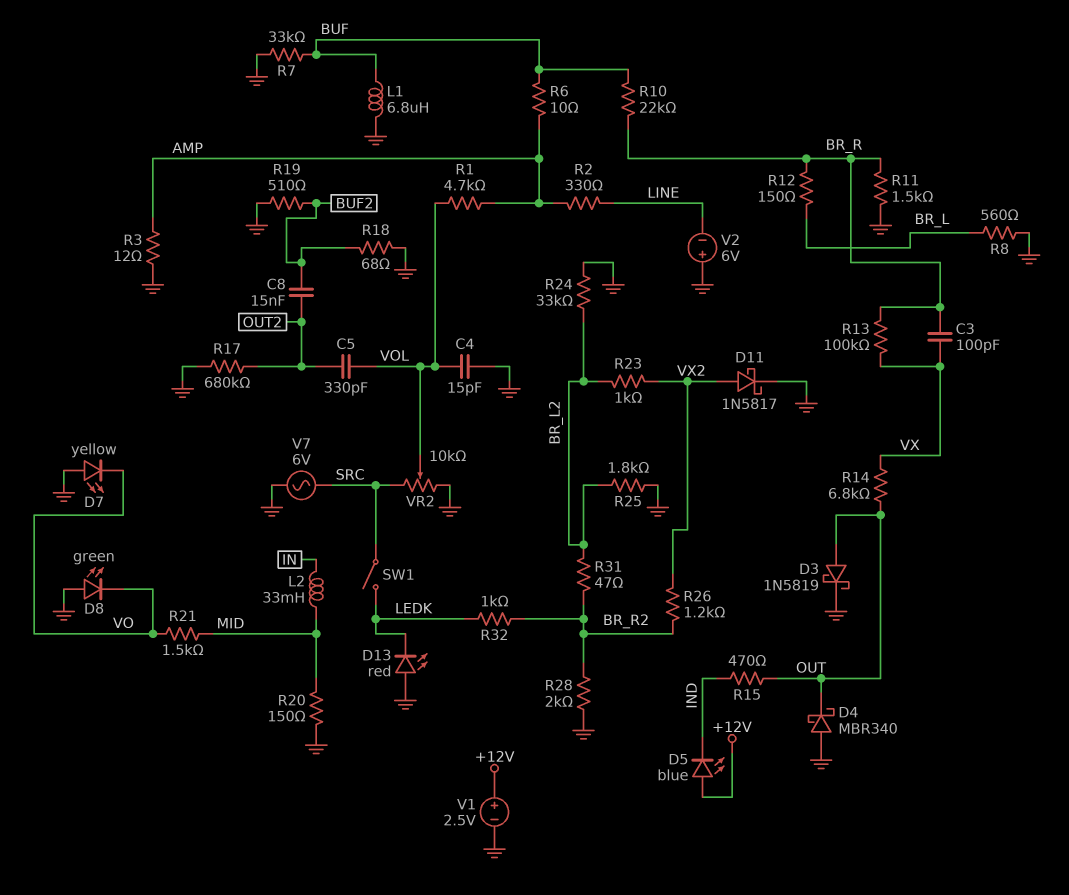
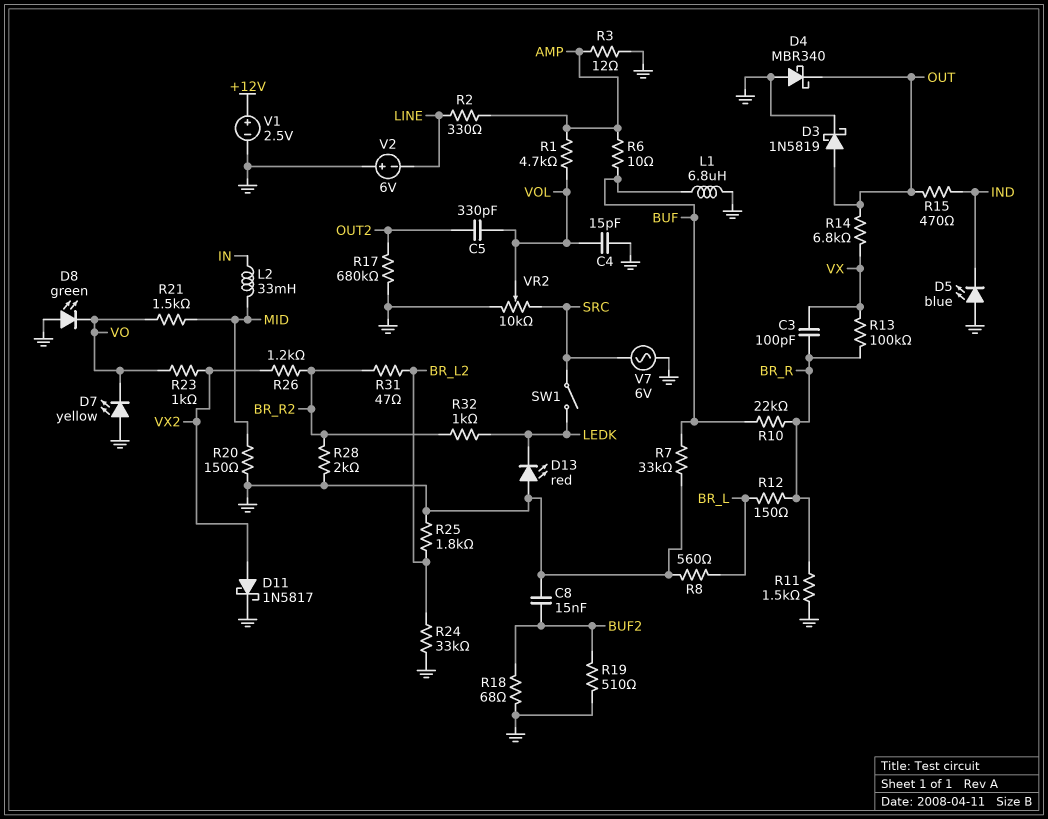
C8: 15nF (BUF2, OUT2) -> 15nF (BUF2, GND)
D5: LED blue (A +12V, K IND) -> LED blue (A GND, K IND)
R23: 1k (BR_L2, VX2) -> 1k (VO, VX2)

